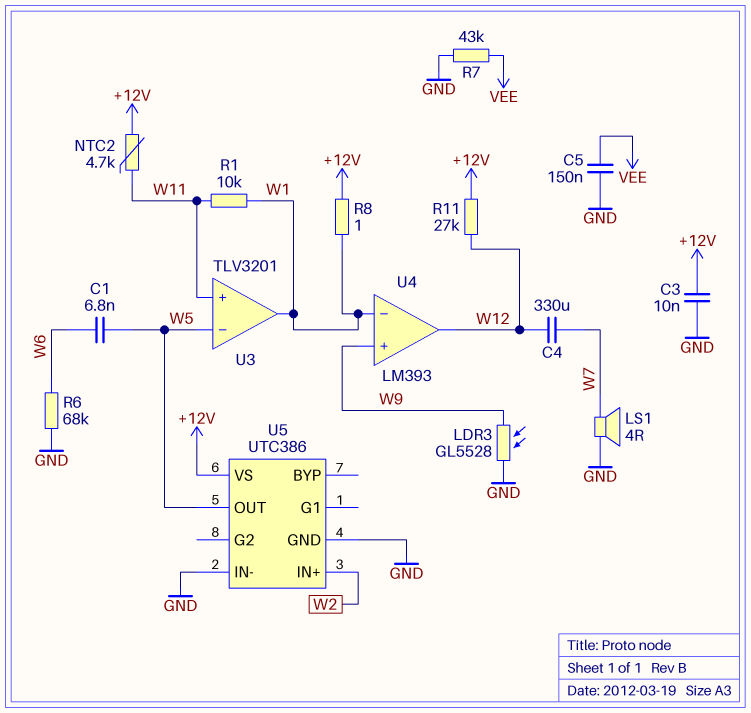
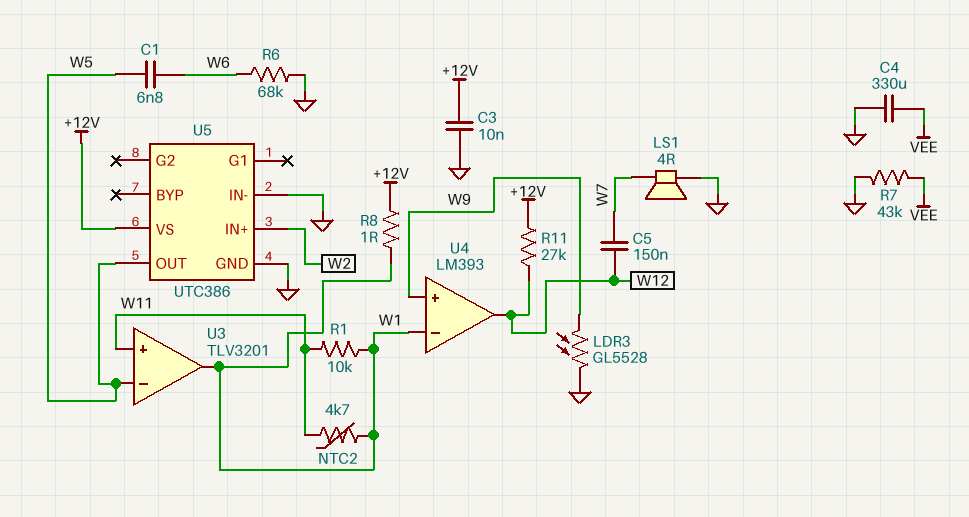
C4: 330uF (W7, W12) -> 330uF (GND, VEE)
C5: 150nF (GND, VEE) -> 150nF (W7, W12)
NTC2: 4.7k (+12V, W11) -> 4.7k (W1, W11)

